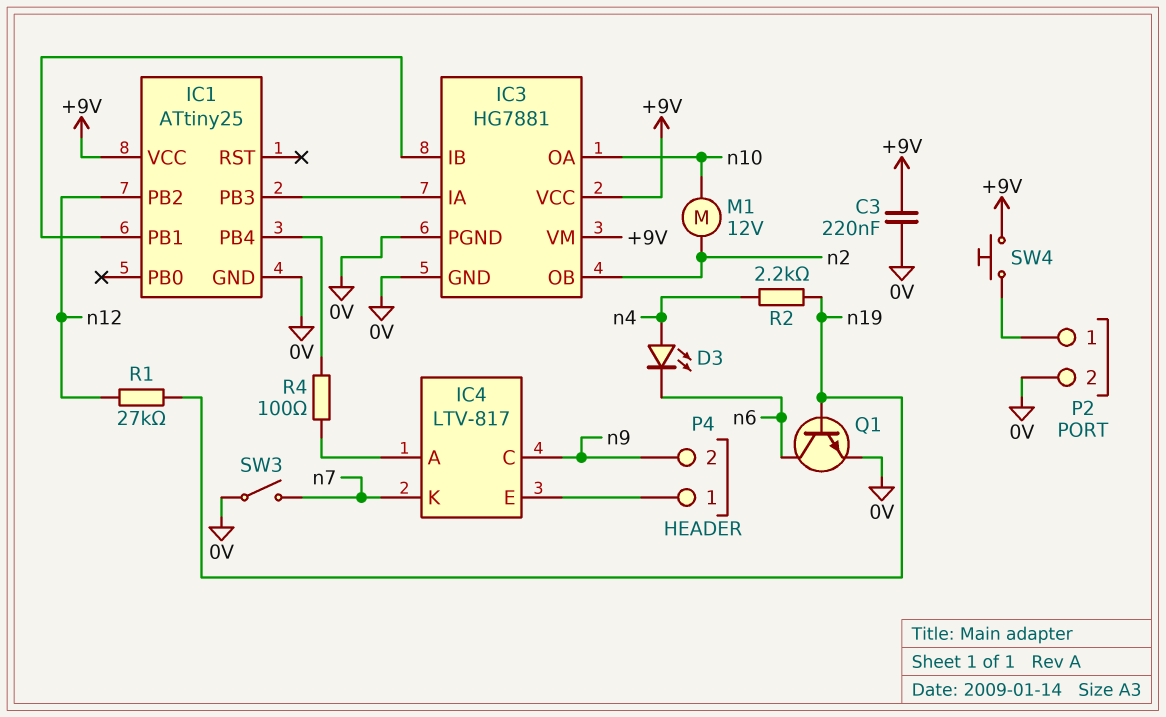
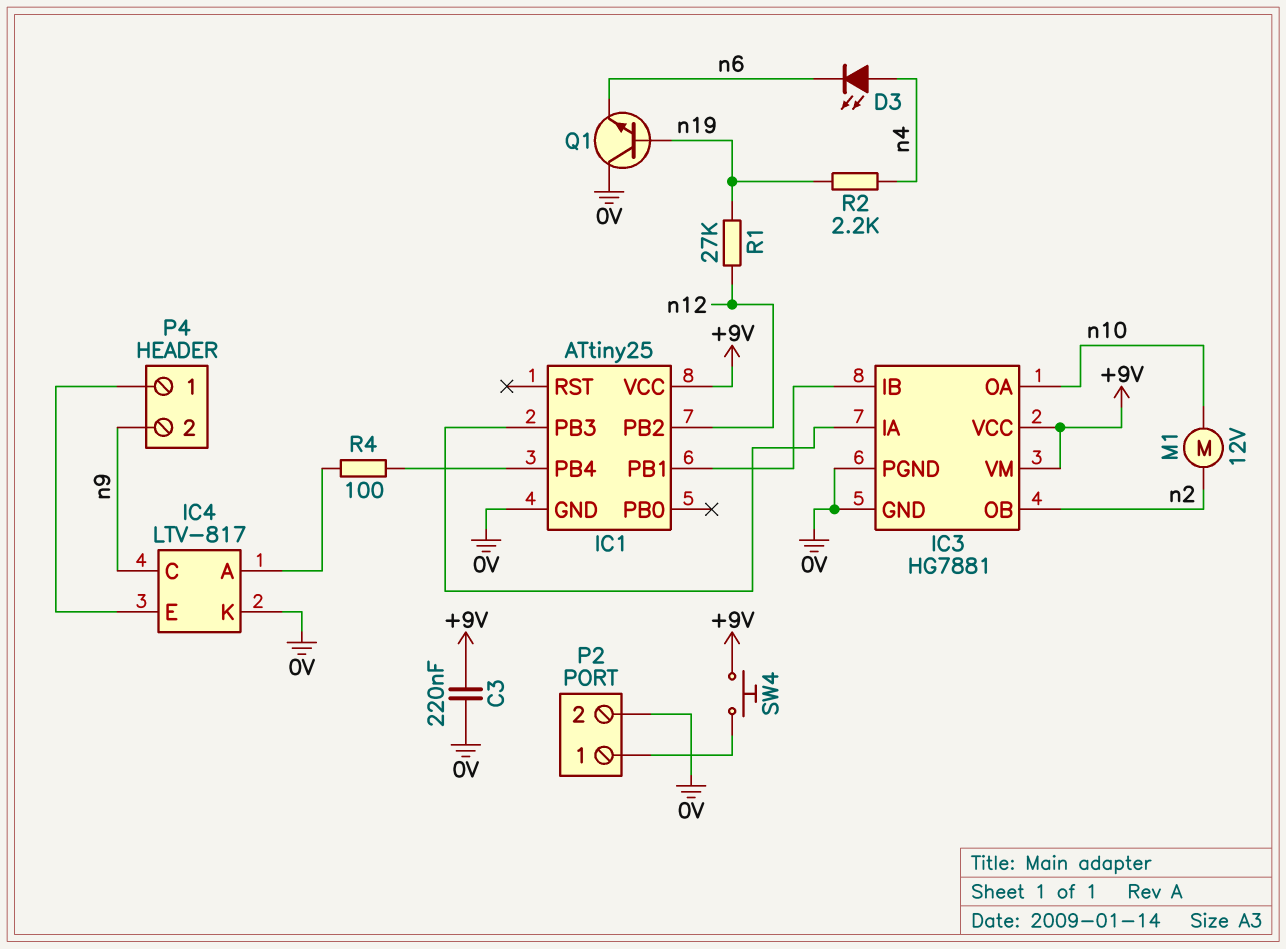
IC4 pin K: n7 -> 0V
Q1: NPN (B n19, C n6, E 0V) -> NPN (B n19, C 0V, E n6)
SW3: switch (0V, n7) -> none

